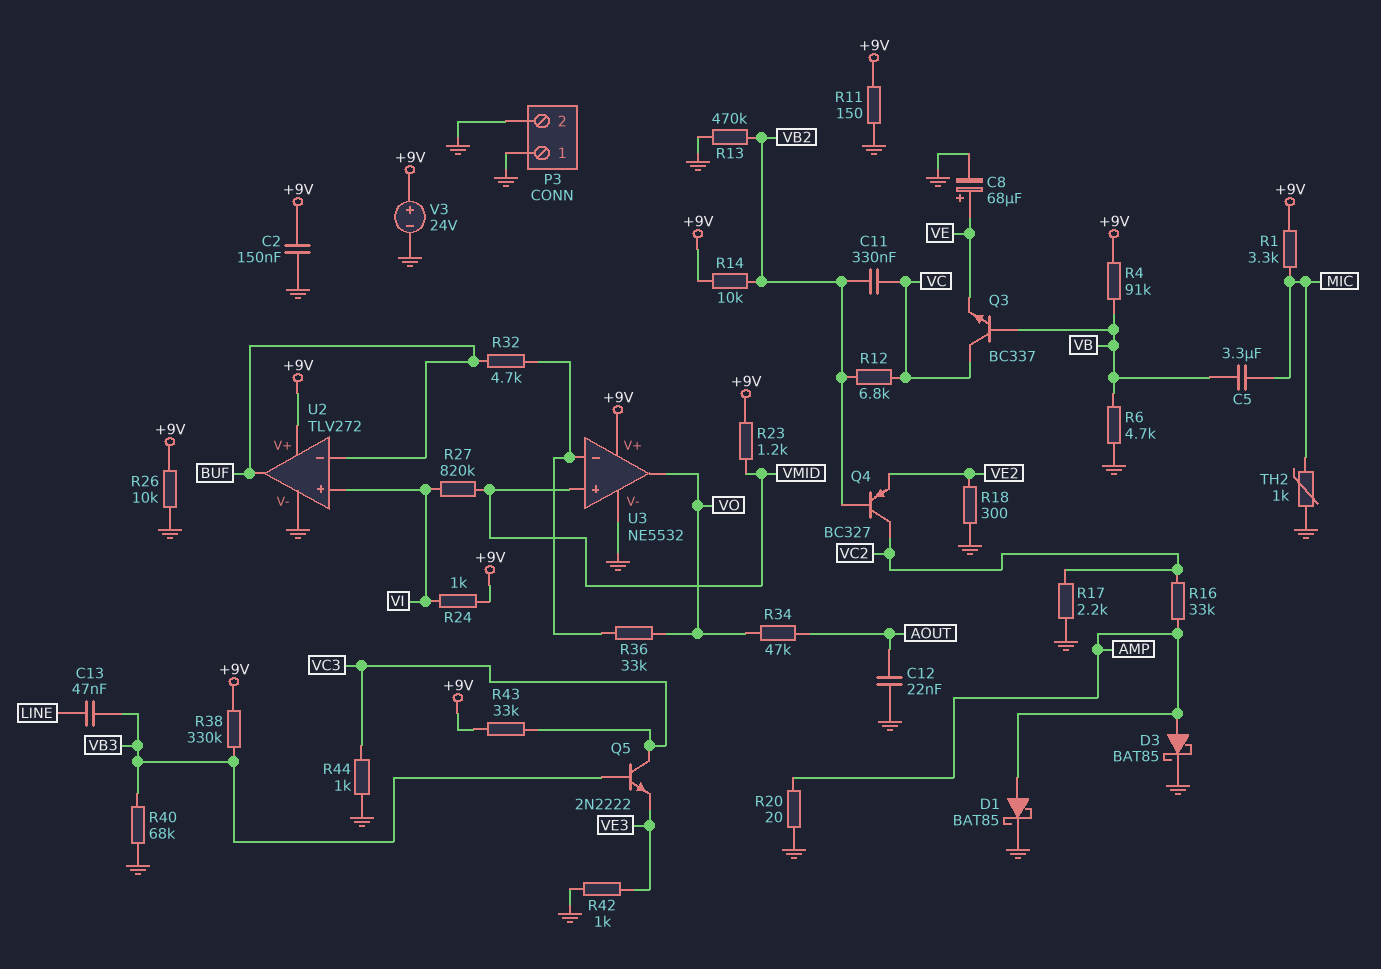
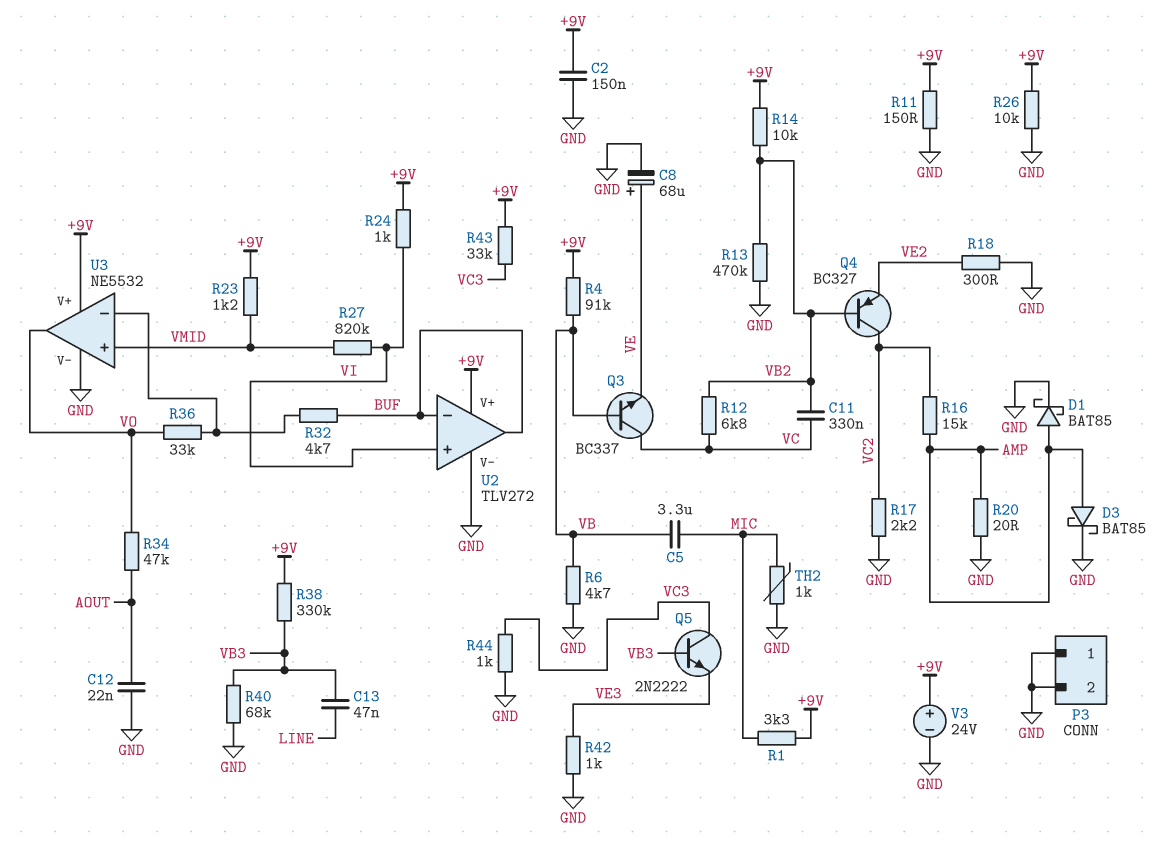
R16: 33k (AMP, VC2) -> 15k (AMP, VC2)

